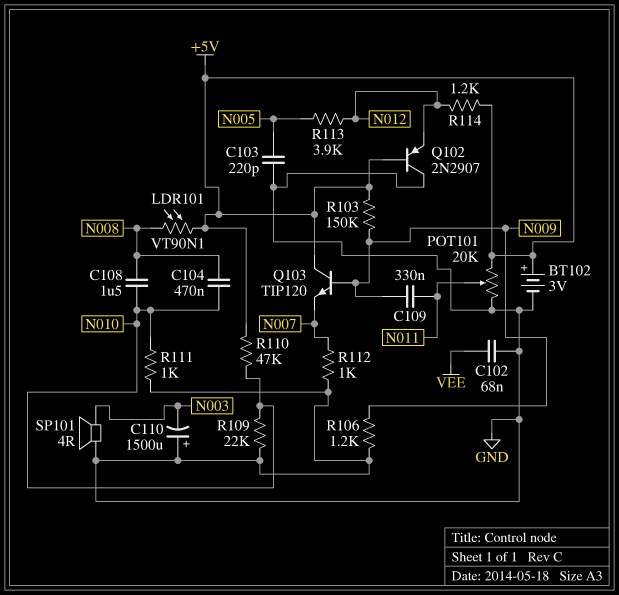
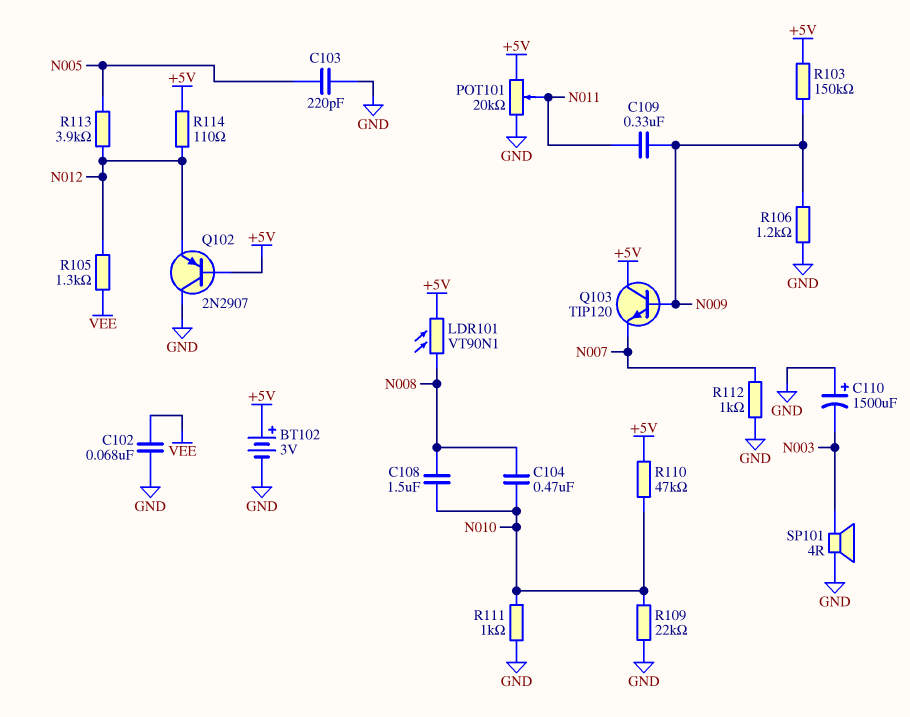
R105: none -> 1.3k (N012, VEE)
R114: 1.2k (+5V, N012) -> 110 (+5V, N012)

